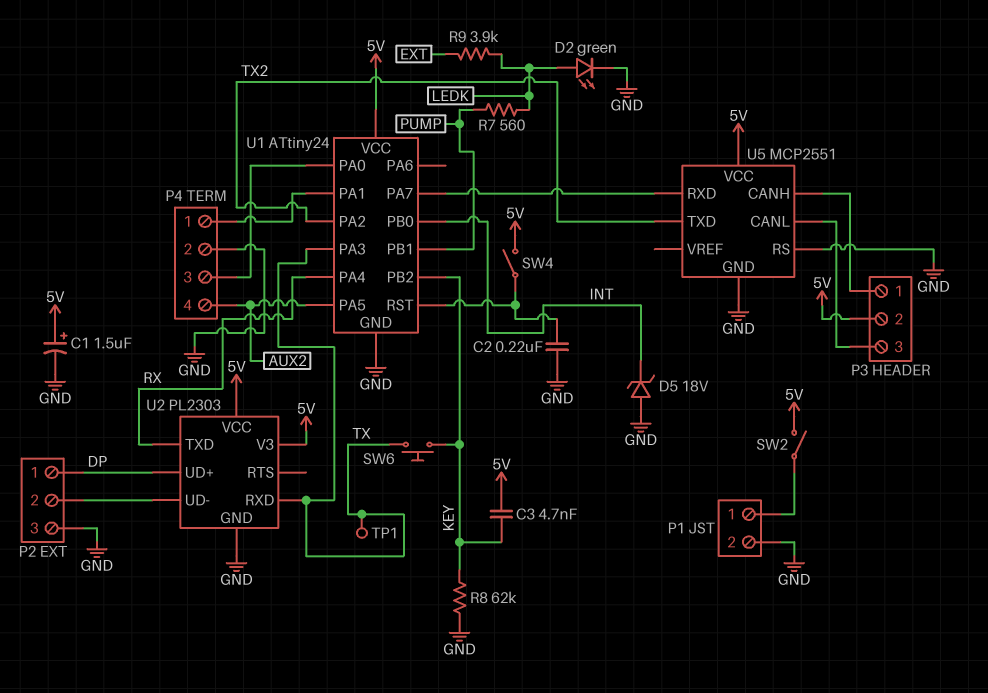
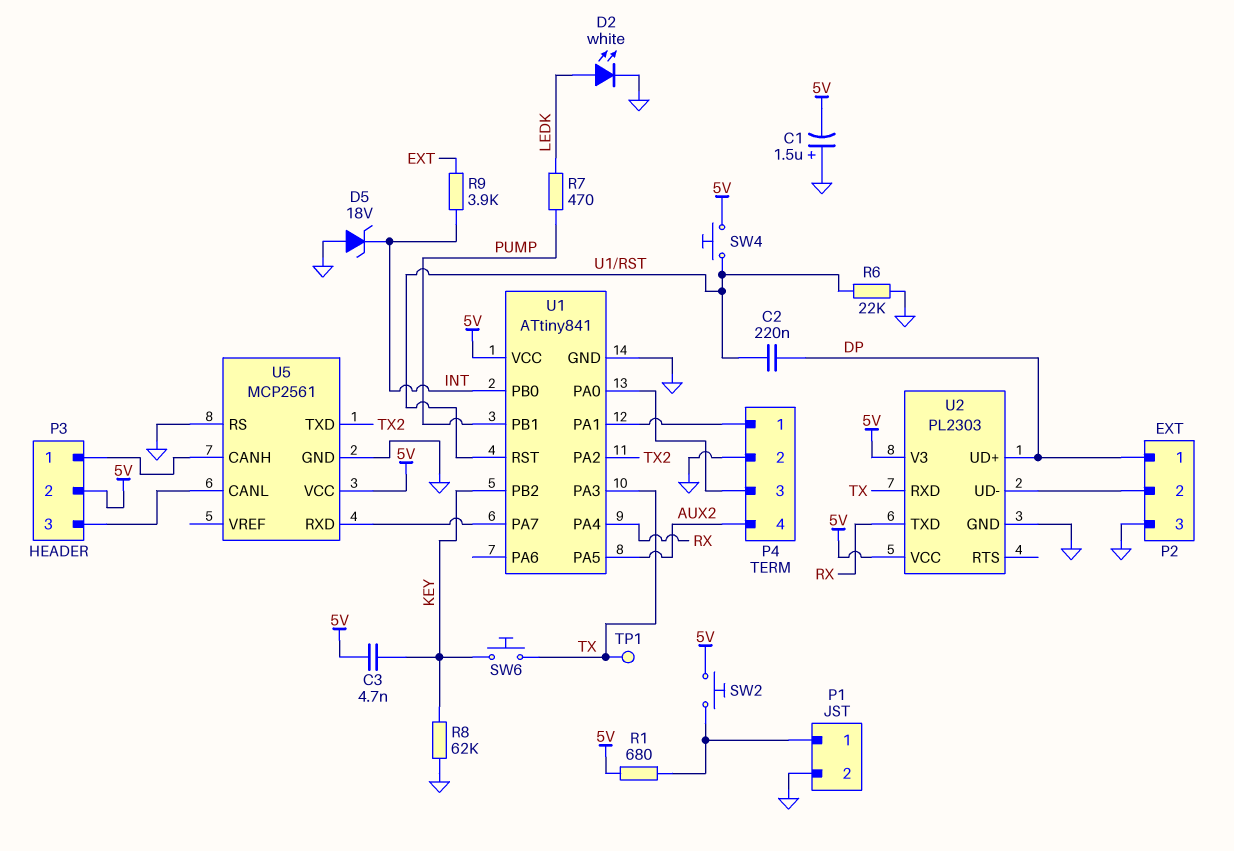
C1: 1.5uF (plus 5V, minus GND) -> 1.5uF (plus GND, minus 5V)
C2: 220nF (GND, U1/RST) -> 220nF (DP, U1/RST)
D2: LED green (A LEDK, K GND) -> LED white (A LEDK, K GND)
R1: none -> 680 (5V, P1/1)
R6: none -> 22k (GND, U1/RST)
R7: 560 (LEDK, PUMP) -> 470 (LEDK, PUMP)
R9: 3.9k (EXT, LEDK) -> 3.9k (EXT, INT)
SW2: switch (5V, P1/1) -> button (5V, P1/1)
SW4: switch (5V, U1/RST) -> button (5V, U1/RST)
U1: ATtiny24 -> ATtiny841
U5: MCP2551 -> MCP2561

